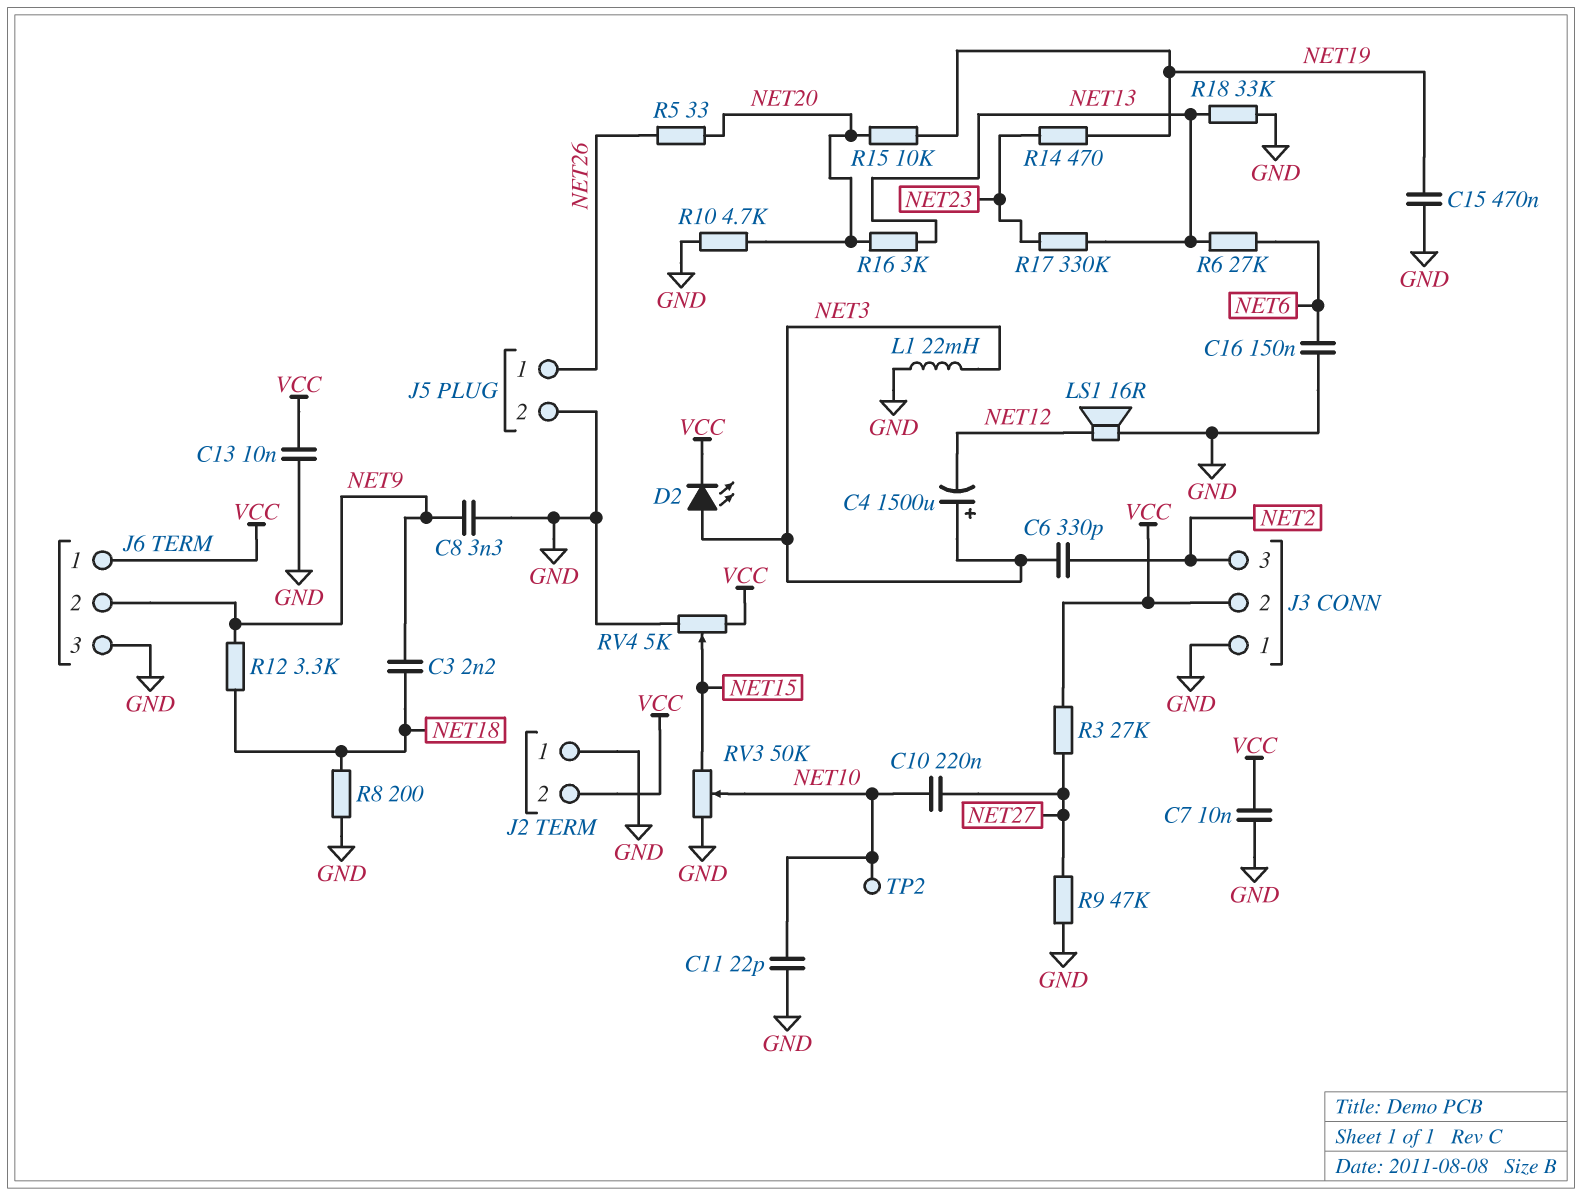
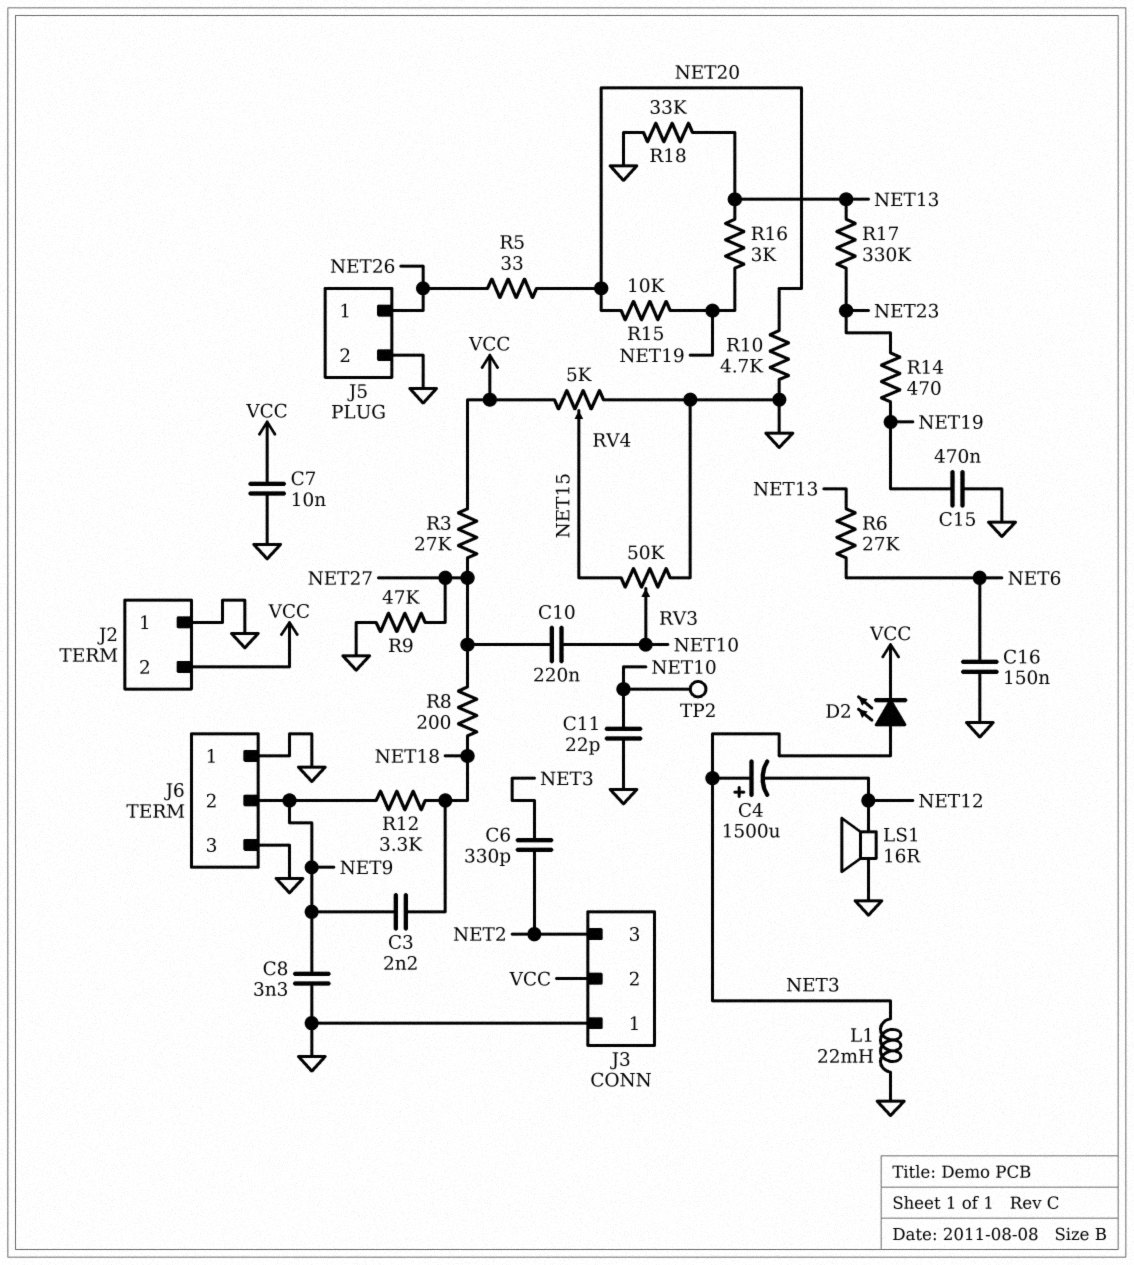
C13: 10nF (GND, VCC) -> none
J6 pin 1: VCC -> GND
R8: 200 (GND, NET18) -> 200 (NET18, NET27)
R16: 3k (NET13, NET20) -> 3k (NET13, NET19)

